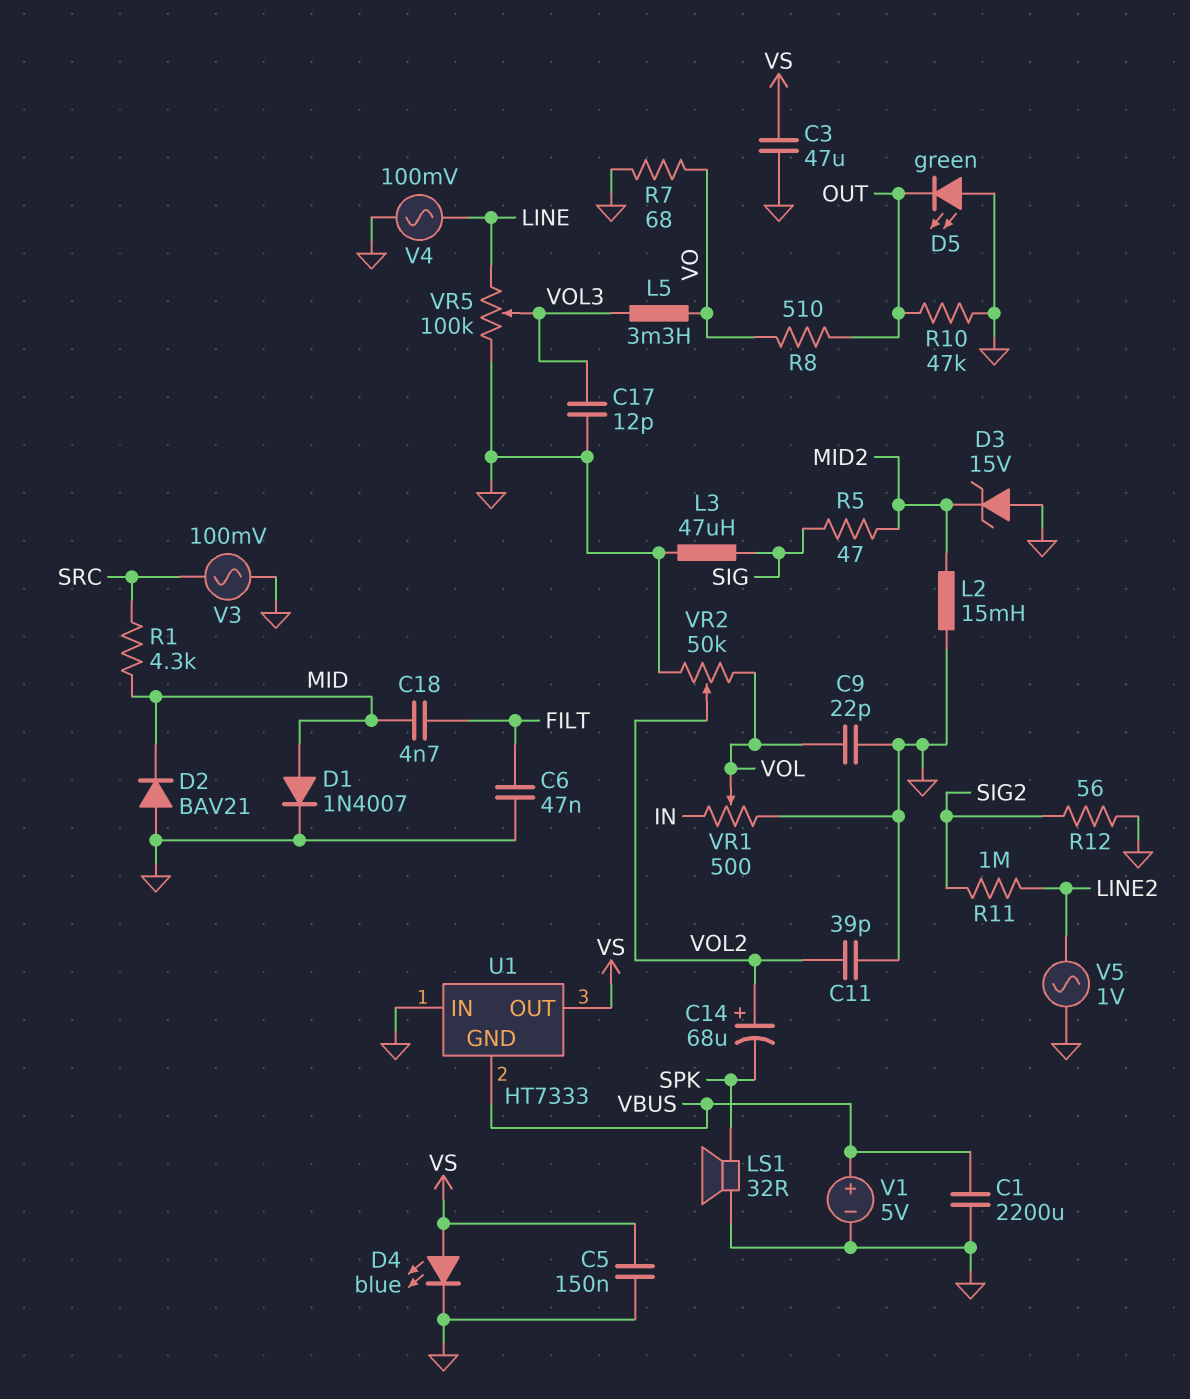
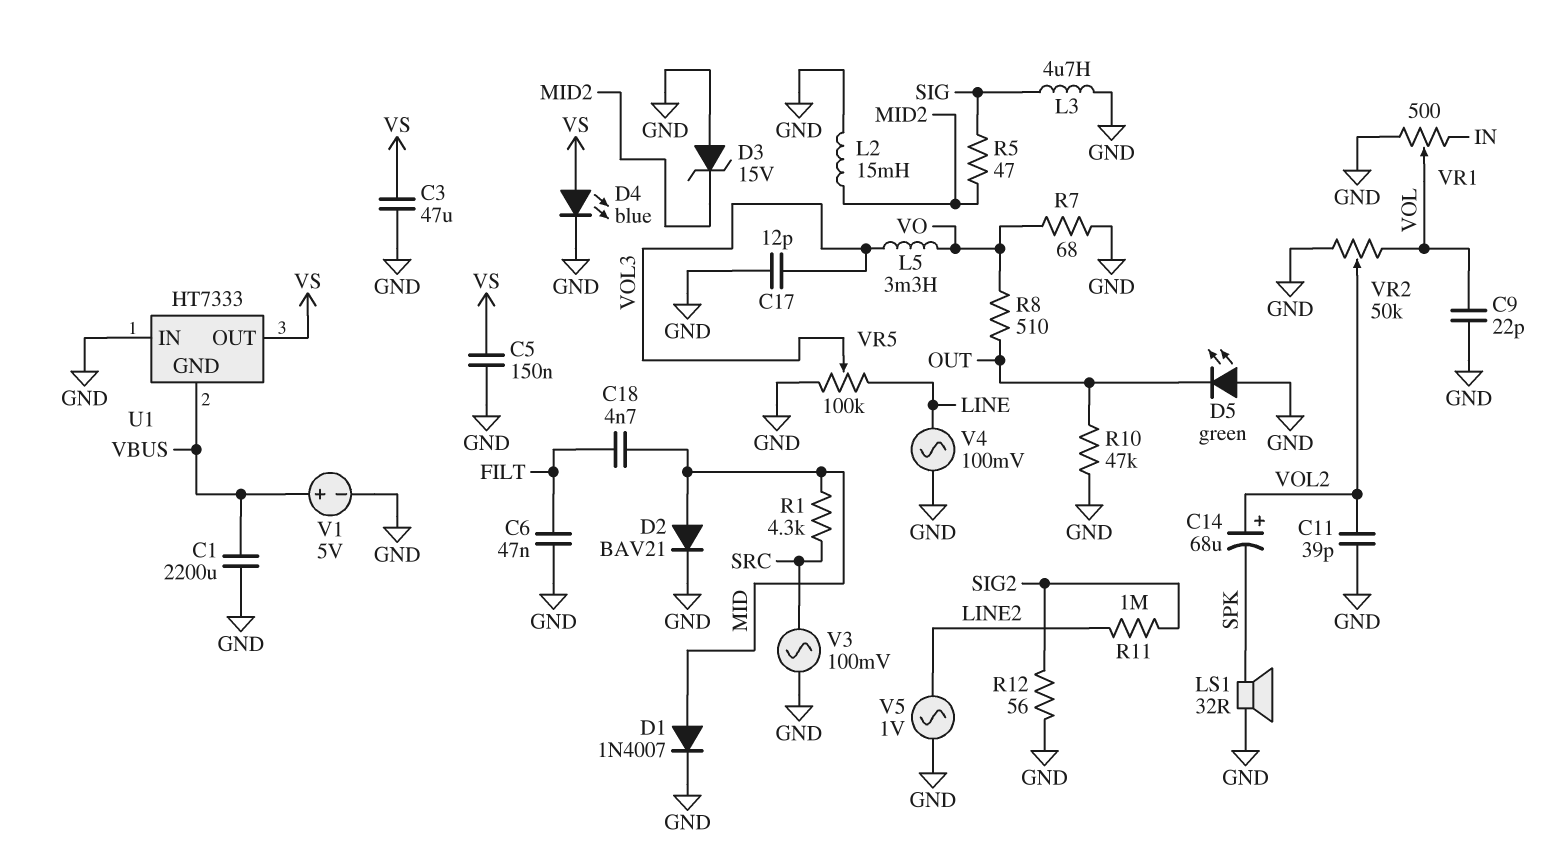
D2: diode BAV21 (A GND, K MID) -> diode BAV21 (A MID, K GND)
L3: 47uH (GND, SIG) -> 4.7uH (GND, SIG)

